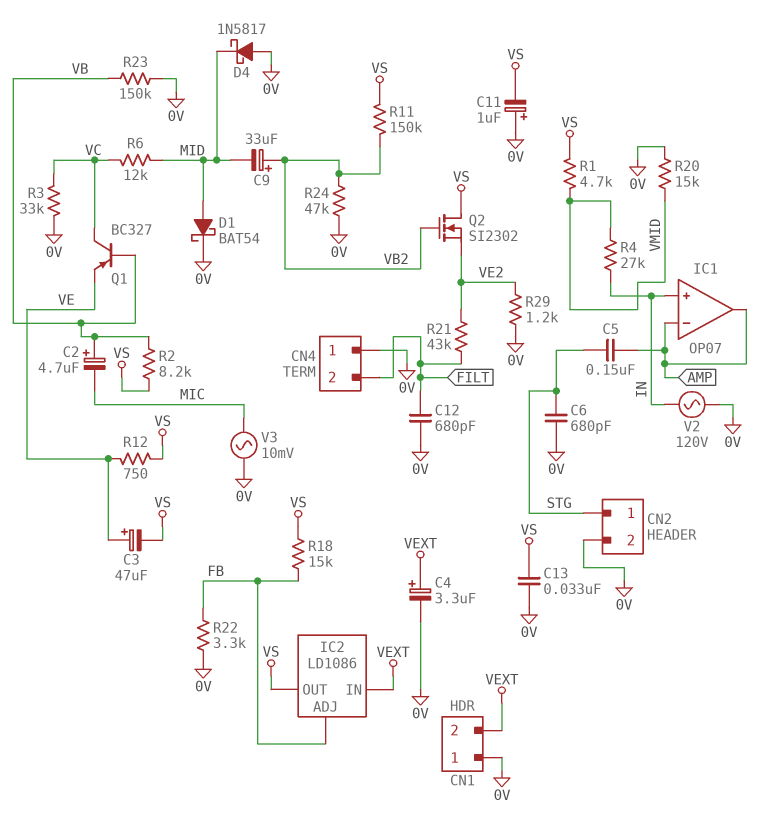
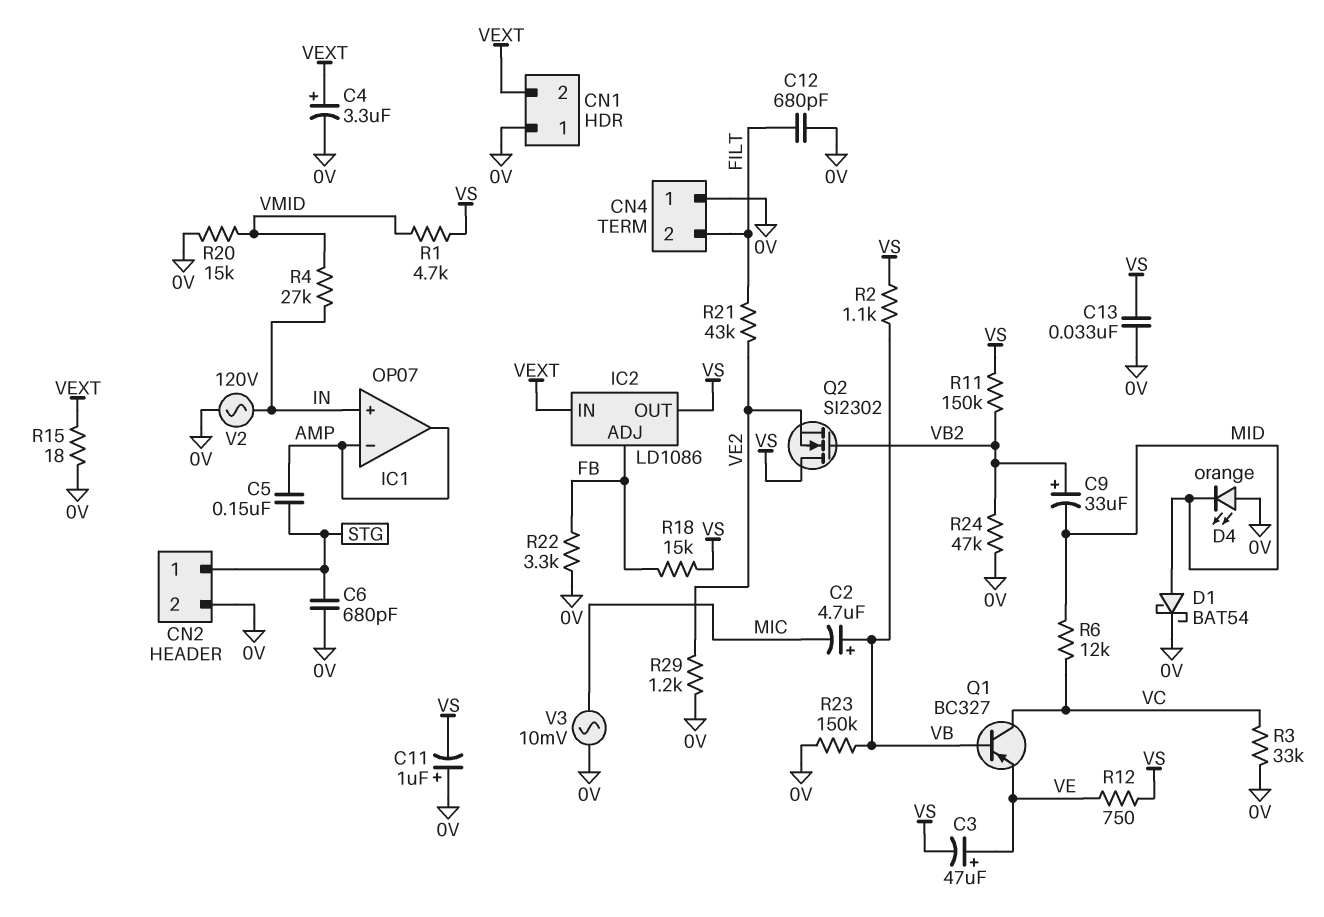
D4: schottky 1N5817 (A 0V, K MID) -> LED orange (A 0V, K MID)
R2: 8.2k (VB, VS) -> 1.1k (VB, VS)
R15: none -> 18 (0V, VEXT)

